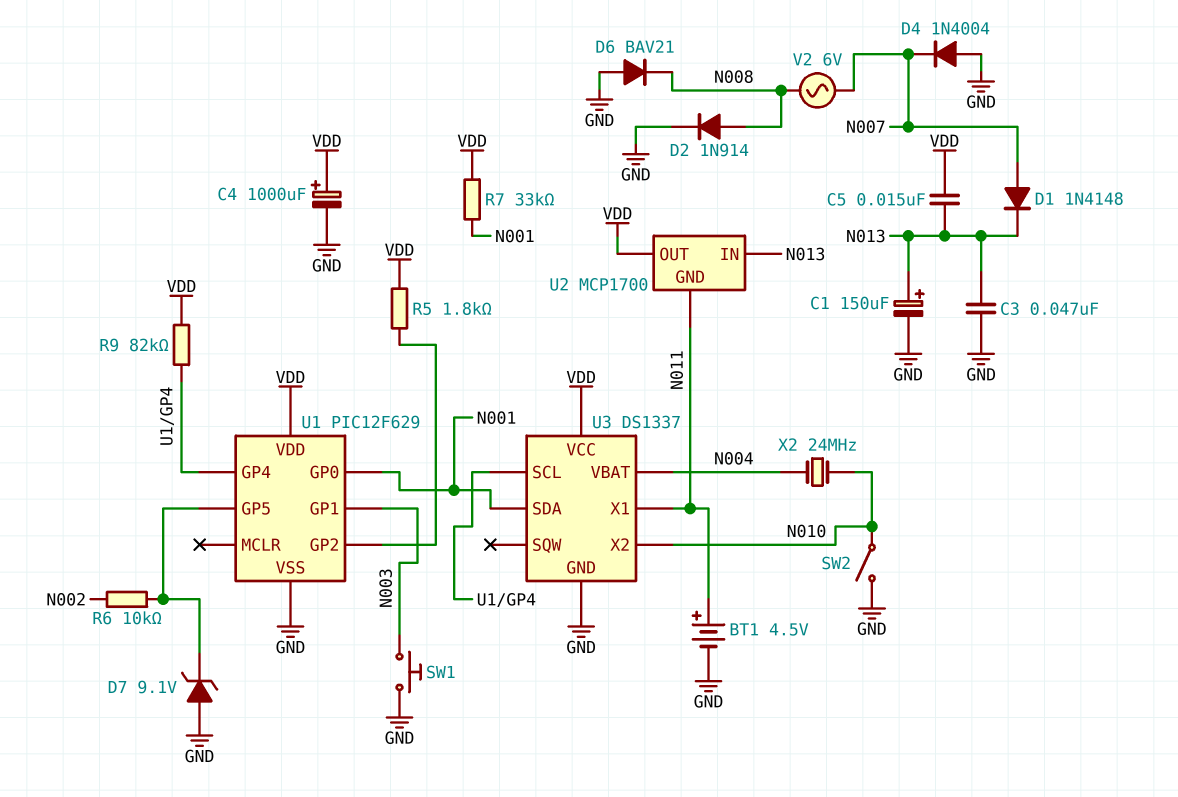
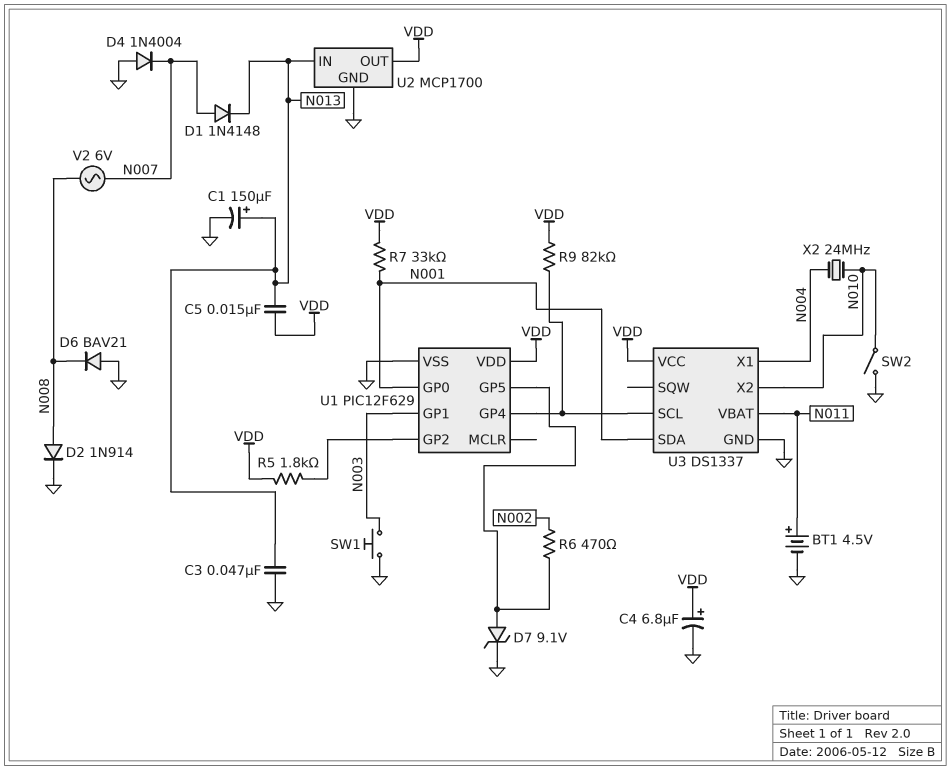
C4: 1000uF (plus VDD, minus GND) -> 6.8uF (plus VDD, minus GND)
D7: zener 9.1V (A GND, K U1/GP5) -> zener 9.1V (A U1/GP5, K GND)
R6: 10k (N002, U1/GP5) -> 470 (N002, U1/GP5)
U2 pin GND: N011 -> GND
U3 pin VBAT: N004 -> N011
U3 pin X1: N011 -> N004

